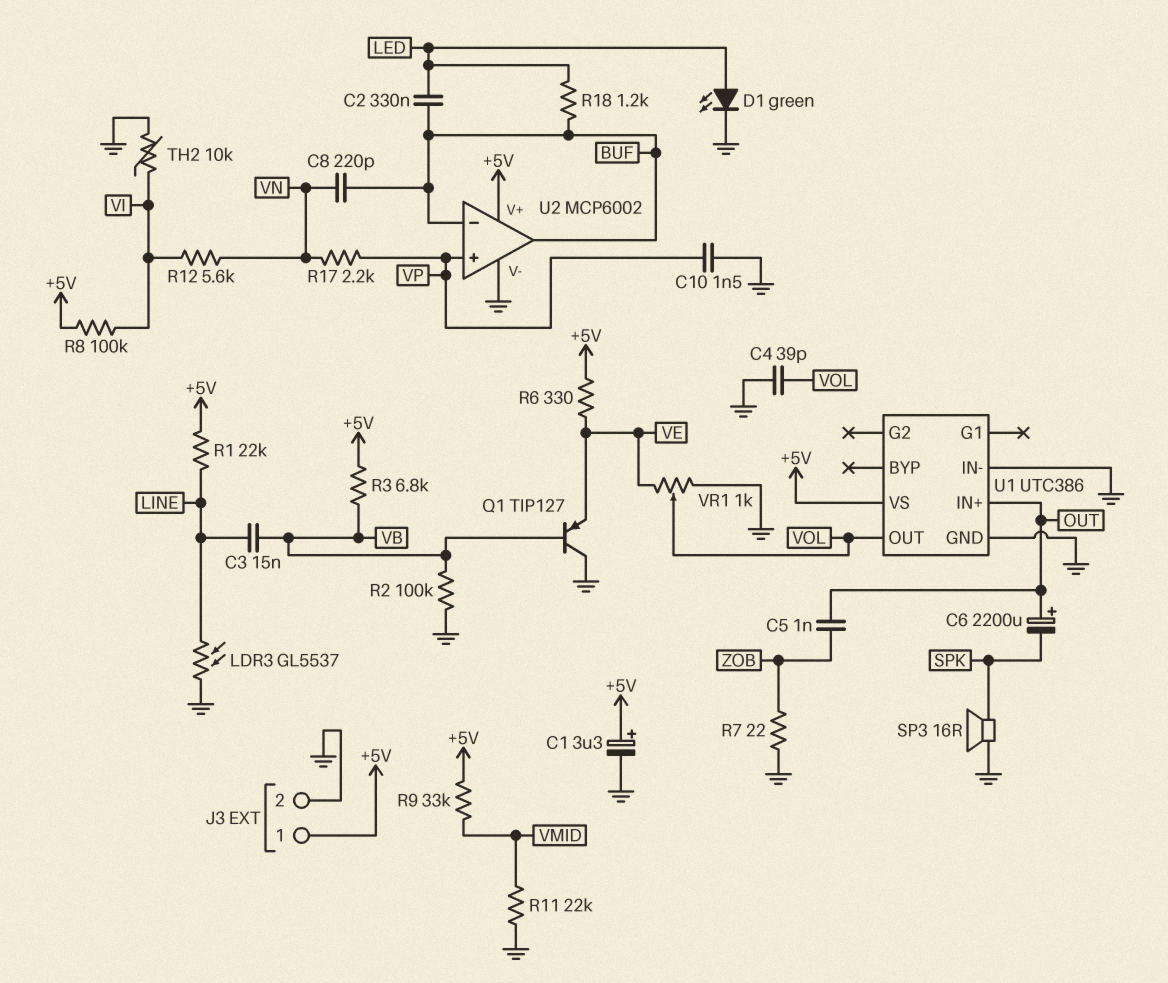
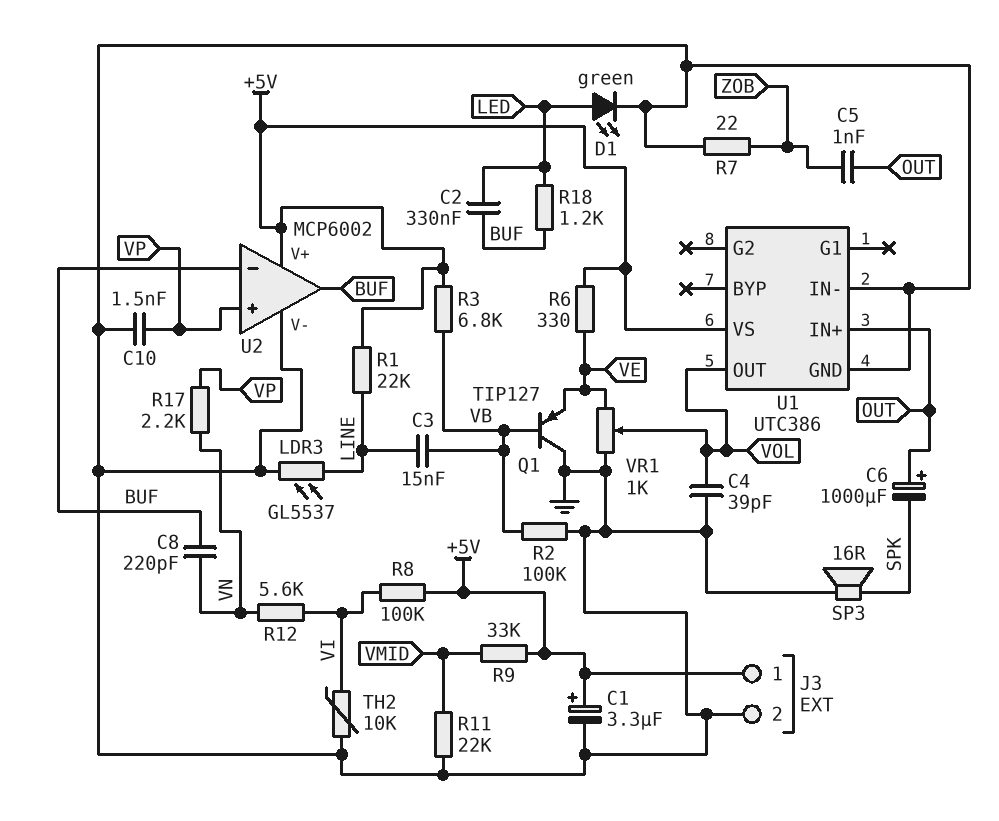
C6: 2200uF (plus OUT, minus SPK) -> 1000uF (plus OUT, minus SPK)

